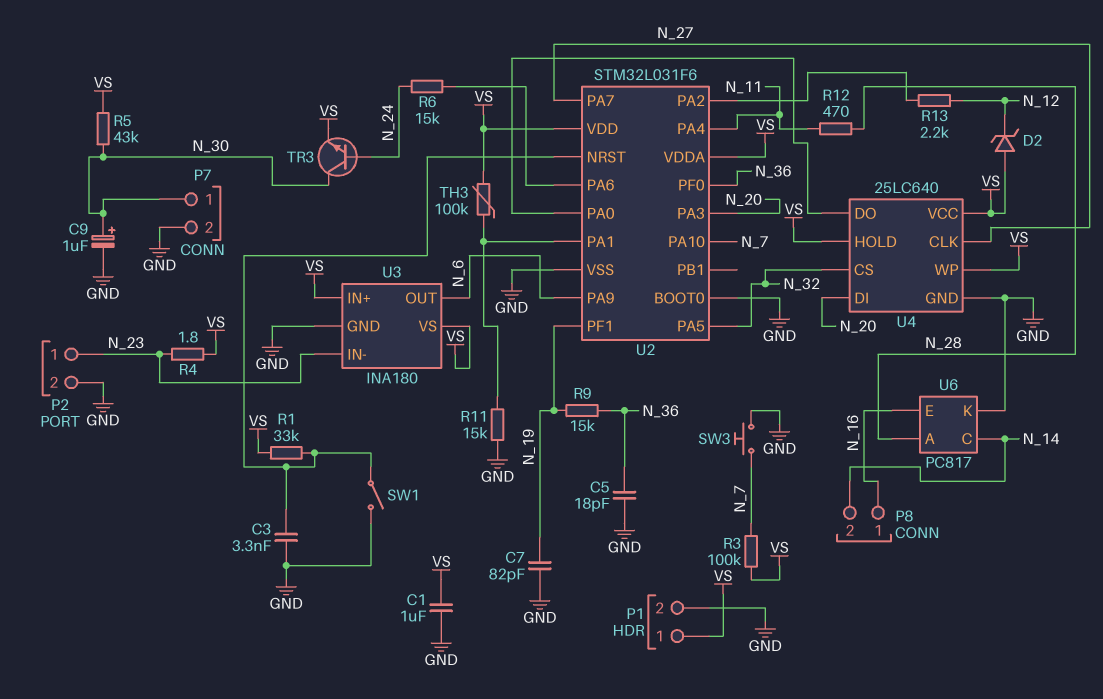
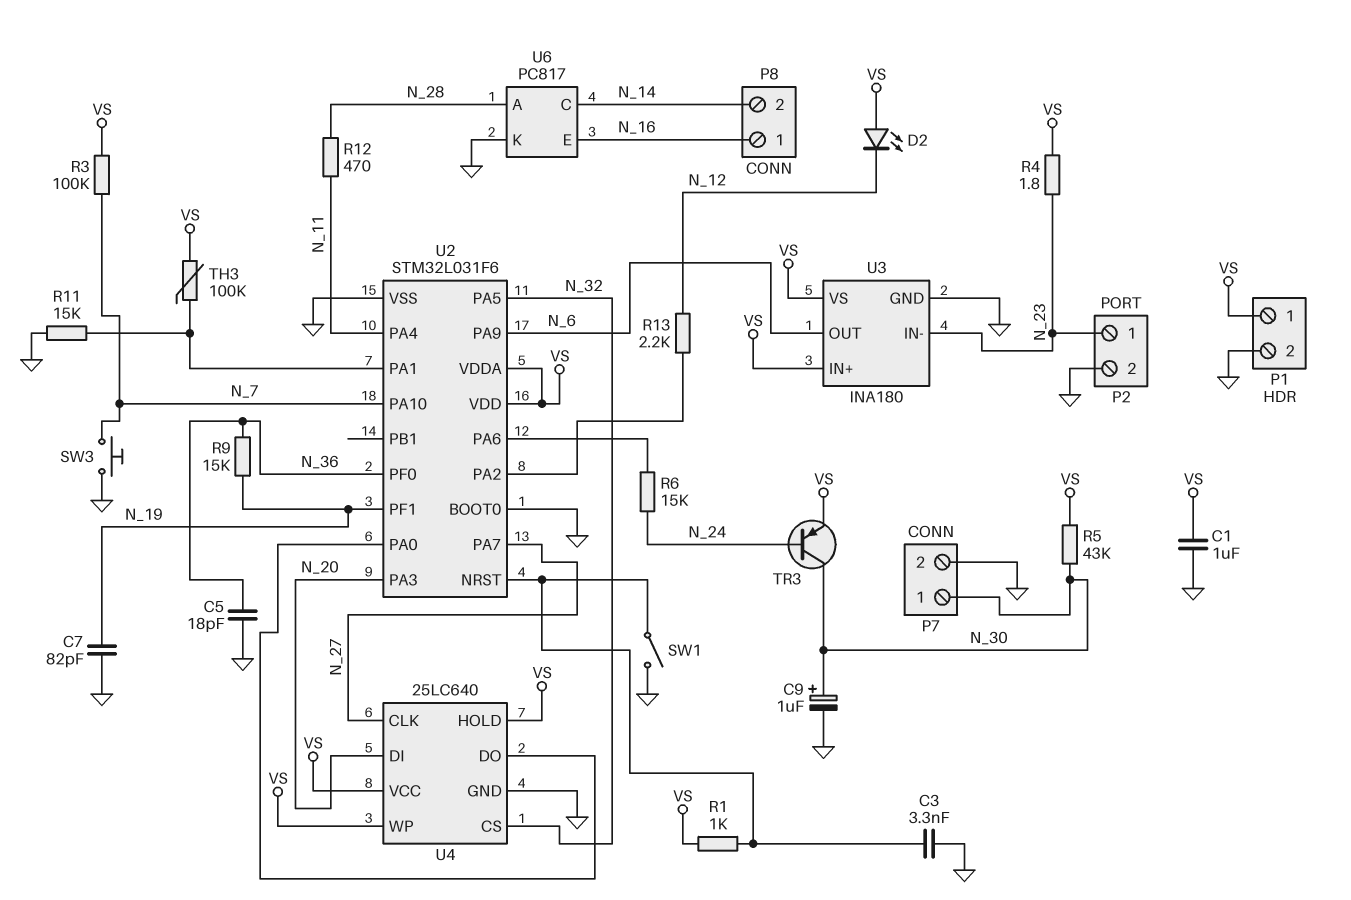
D2: zener (A VS, K N_12) -> LED (A VS, K N_12)
R1: 33k (U2/NRST, VS) -> 1k (U2/NRST, VS)
TR3: NPN (B N_24, C N_30, E VS) -> PNP (B N_24, C N_30, E VS)

